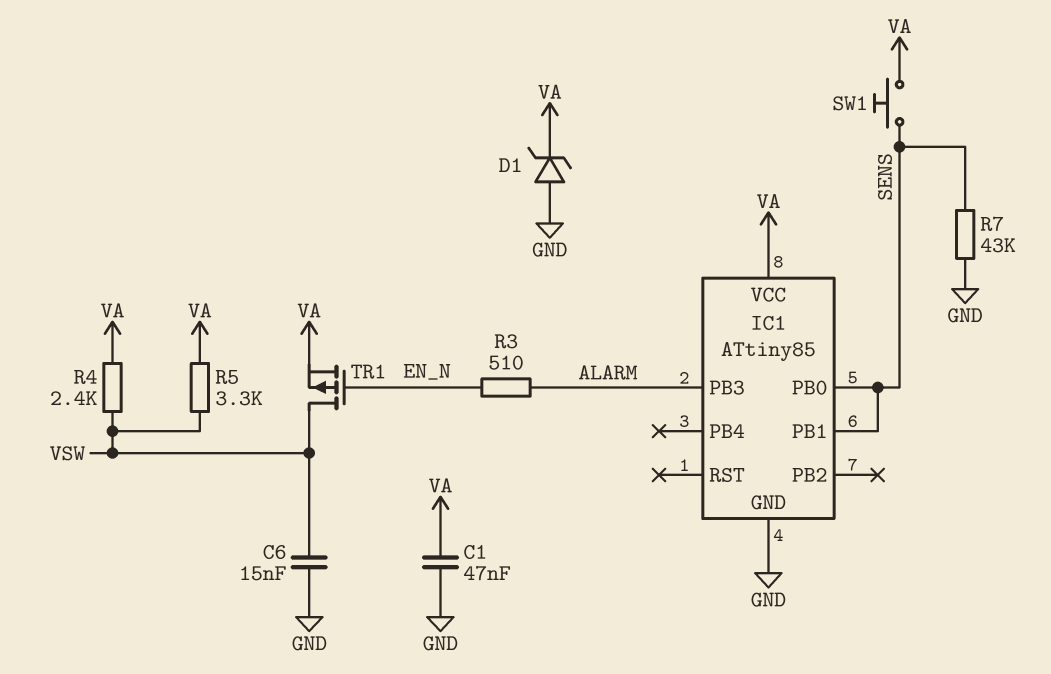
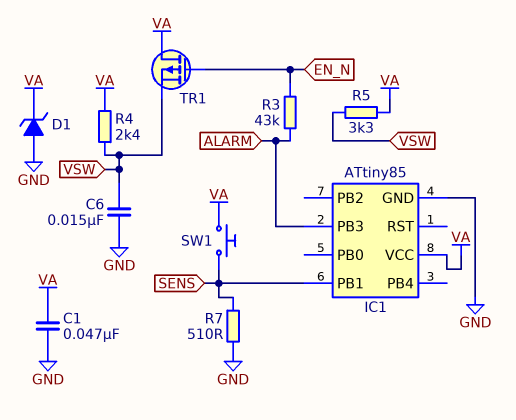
IC1 pin PB0: SENS -> none
R3: 510 (ALARM, EN_N) -> 43k (ALARM, EN_N)
R7: 43k (GND, SENS) -> 510 (GND, SENS)
TR1: PMOS (G EN_N, D VSW, S VA) -> PMOS (G EN_N, D VA, S VSW)

